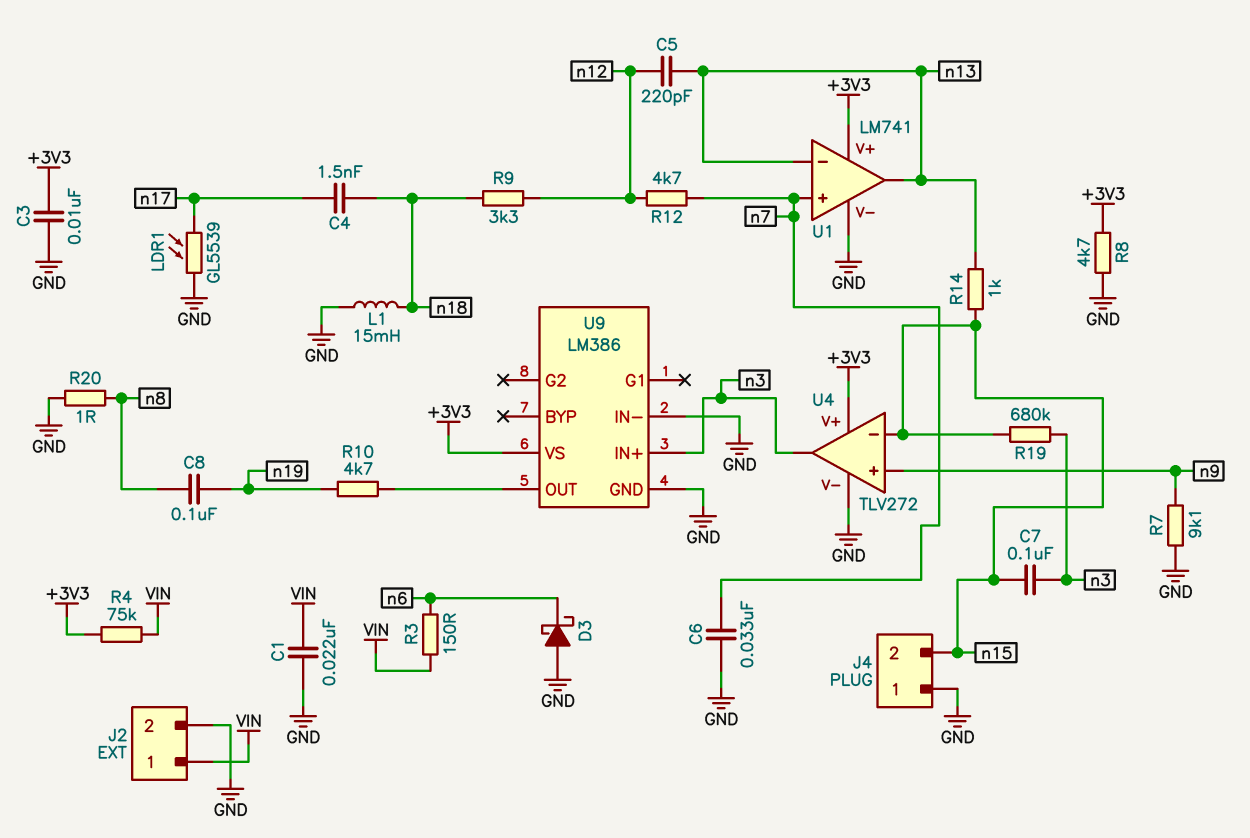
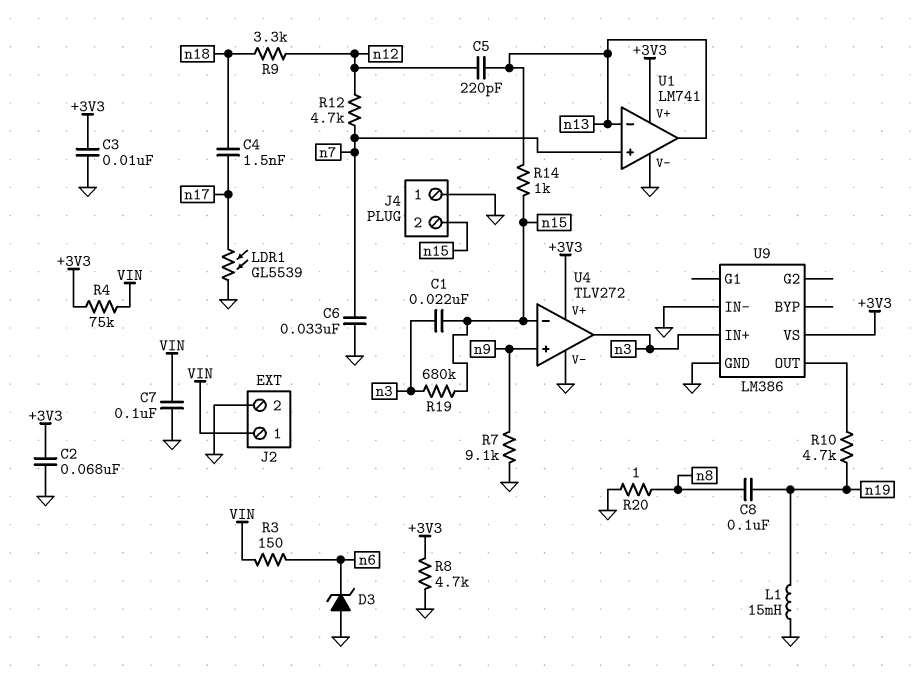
C1: 22nF (GND, VIN) -> 22nF (n3, n15)
C2: none -> 68nF (+3V3, GND)
C7: 100nF (n3, n15) -> 100nF (GND, VIN)
D3: schottky (A GND, K n6) -> zener (A GND, K n6)
L1: 15mH (GND, n18) -> 15mH (GND, n19)

